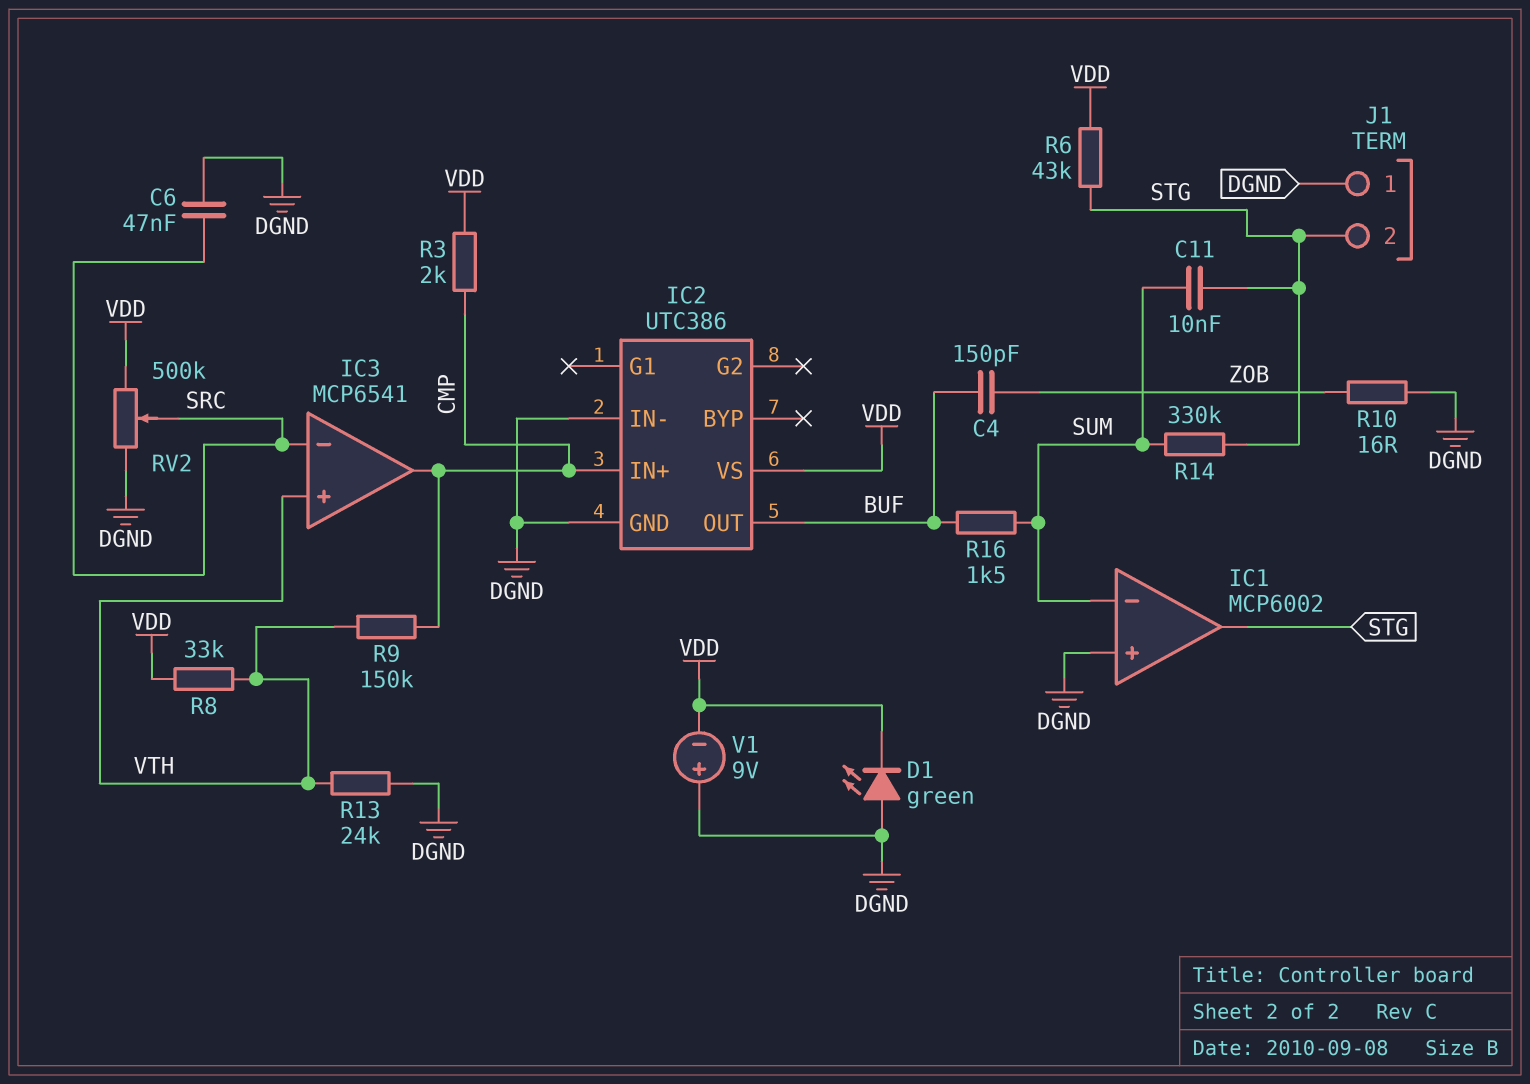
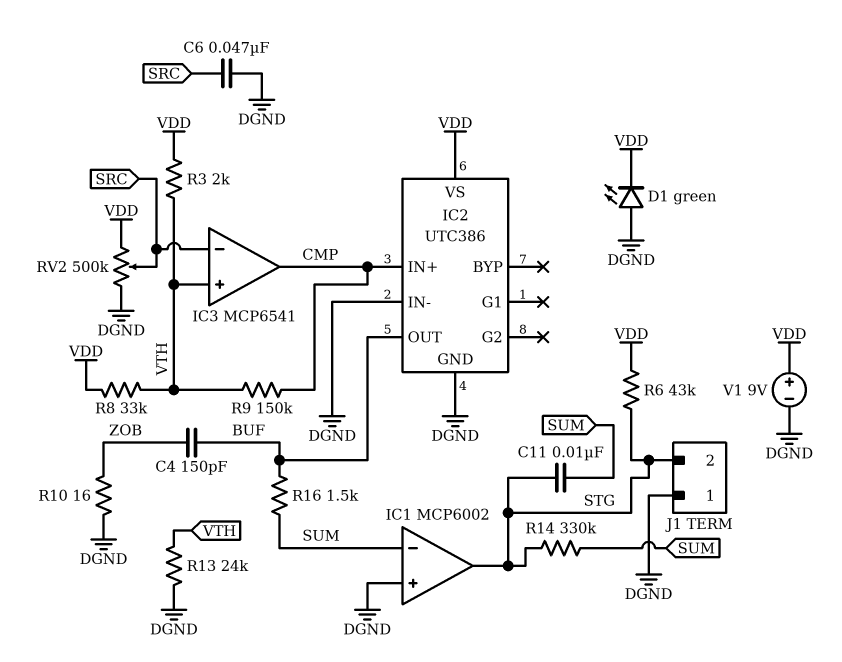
R3: 2k (CMP, VDD) -> 2k (VDD, VTH)
V1: 9V (plus DGND, minus VDD) -> 9V (plus VDD, minus DGND)

